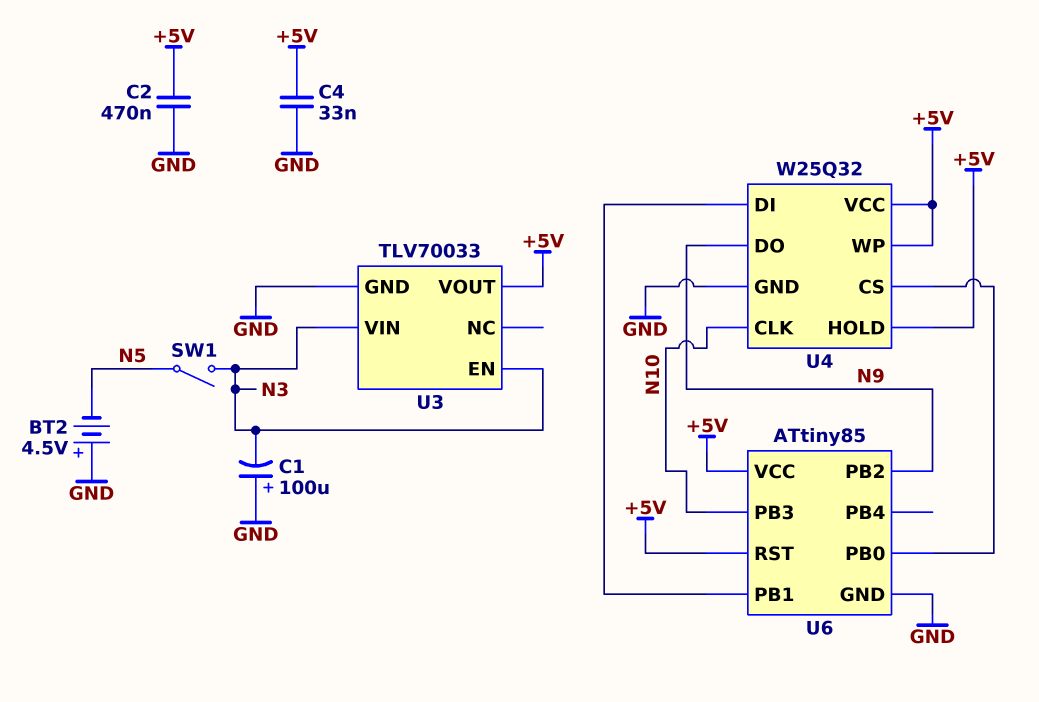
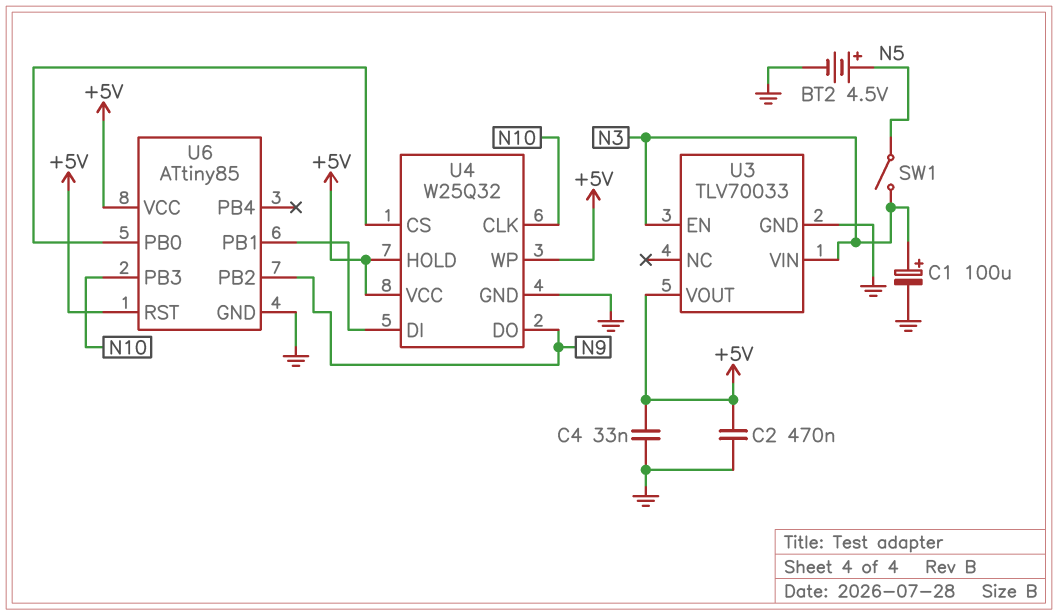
BT2: 4.5V (plus GND, minus N5) -> 4.5V (plus N5, minus GND)
C1: 100uF (plus GND, minus N3) -> 100uF (plus N3, minus GND)

